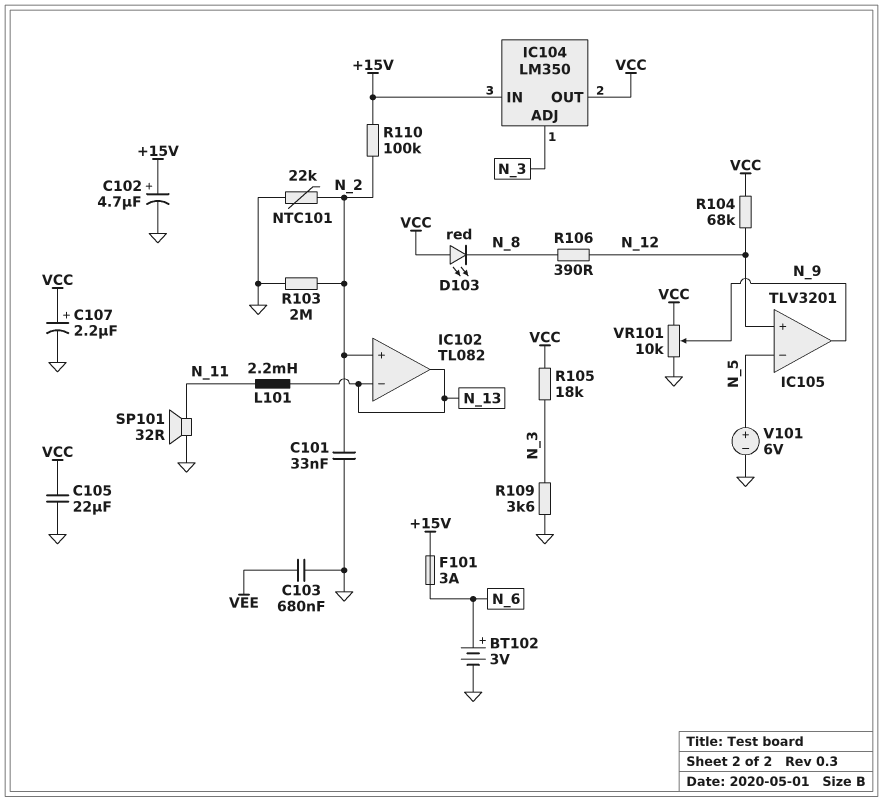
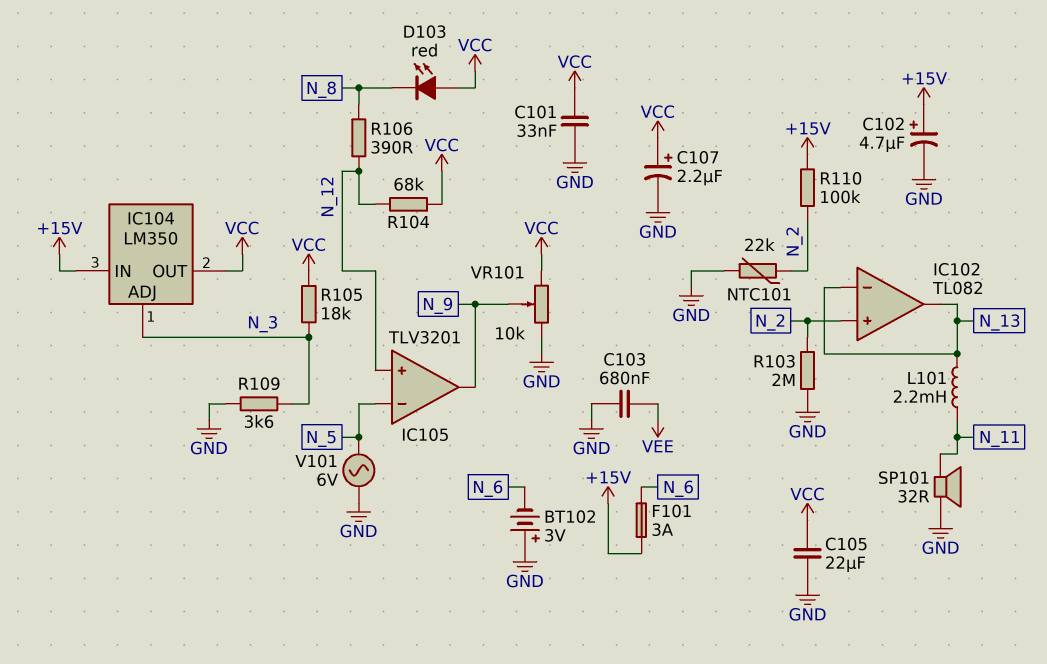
BT102: 3V (plus N_6, minus GND) -> 3V (plus GND, minus N_6)
C101: 33nF (GND, N_2) -> 33nF (GND, VCC)
V101: 6V (plus N_5, minus GND) -> AC 6V (GND, N_5)

